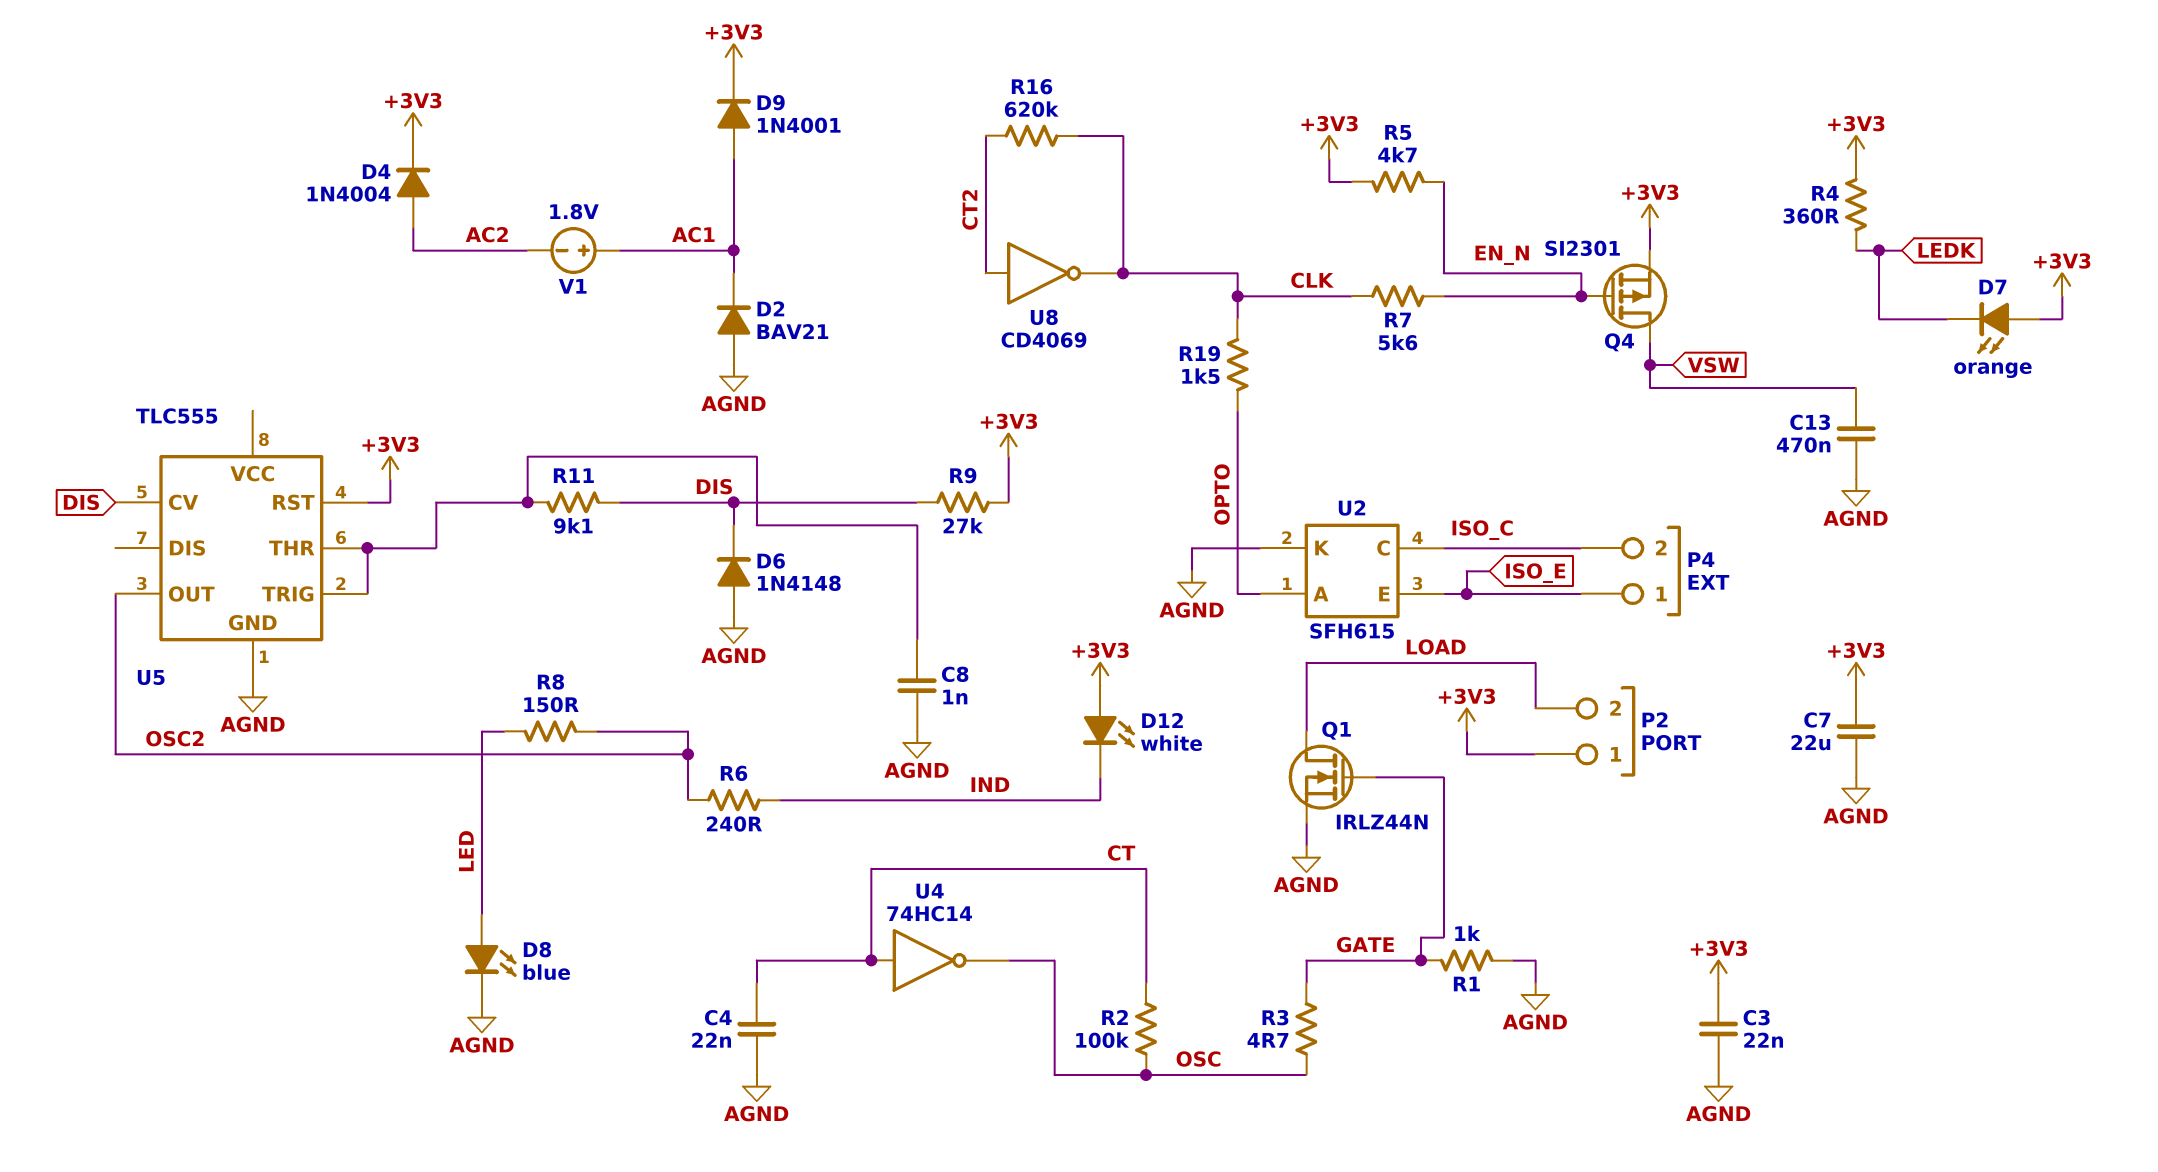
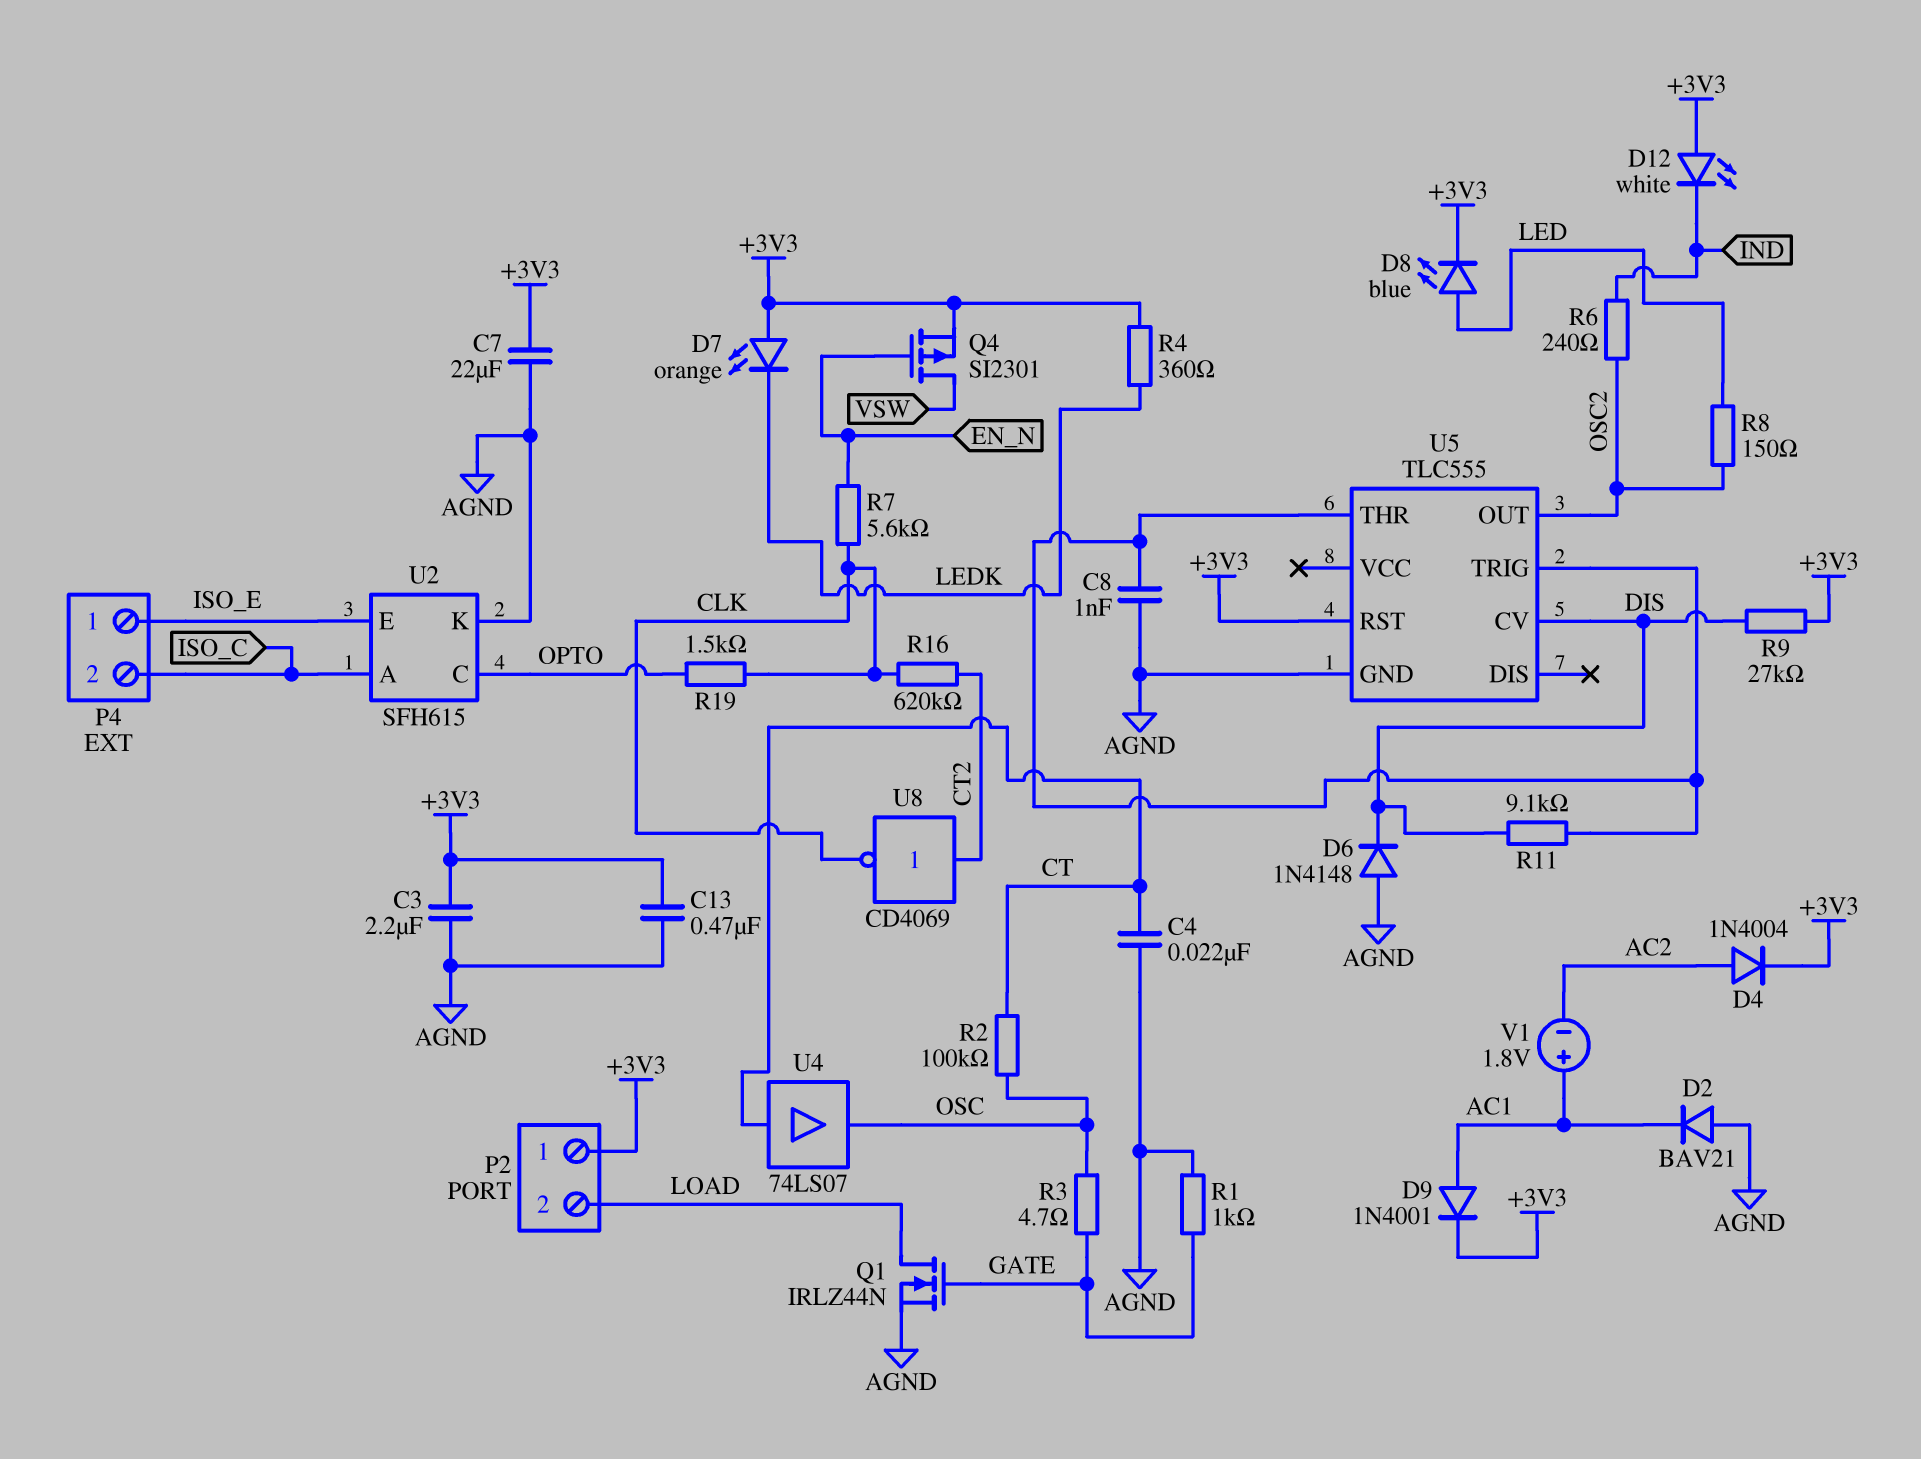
C3: 22nF (+3V3, AGND) -> 2.2uF (+3V3, AGND)
C13: 470nF (AGND, VSW) -> 470nF (+3V3, AGND)
D8: LED blue (A LED, K AGND) -> LED blue (A LED, K +3V3)
R5: 4.7k (+3V3, EN_N) -> none
U2 pin A: OPTO -> ISO_C
U2 pin C: ISO_C -> OPTO
U4: NOT 74HC14 (in CT, out OSC) -> buffer 74LS07 (in CT, out OSC)

